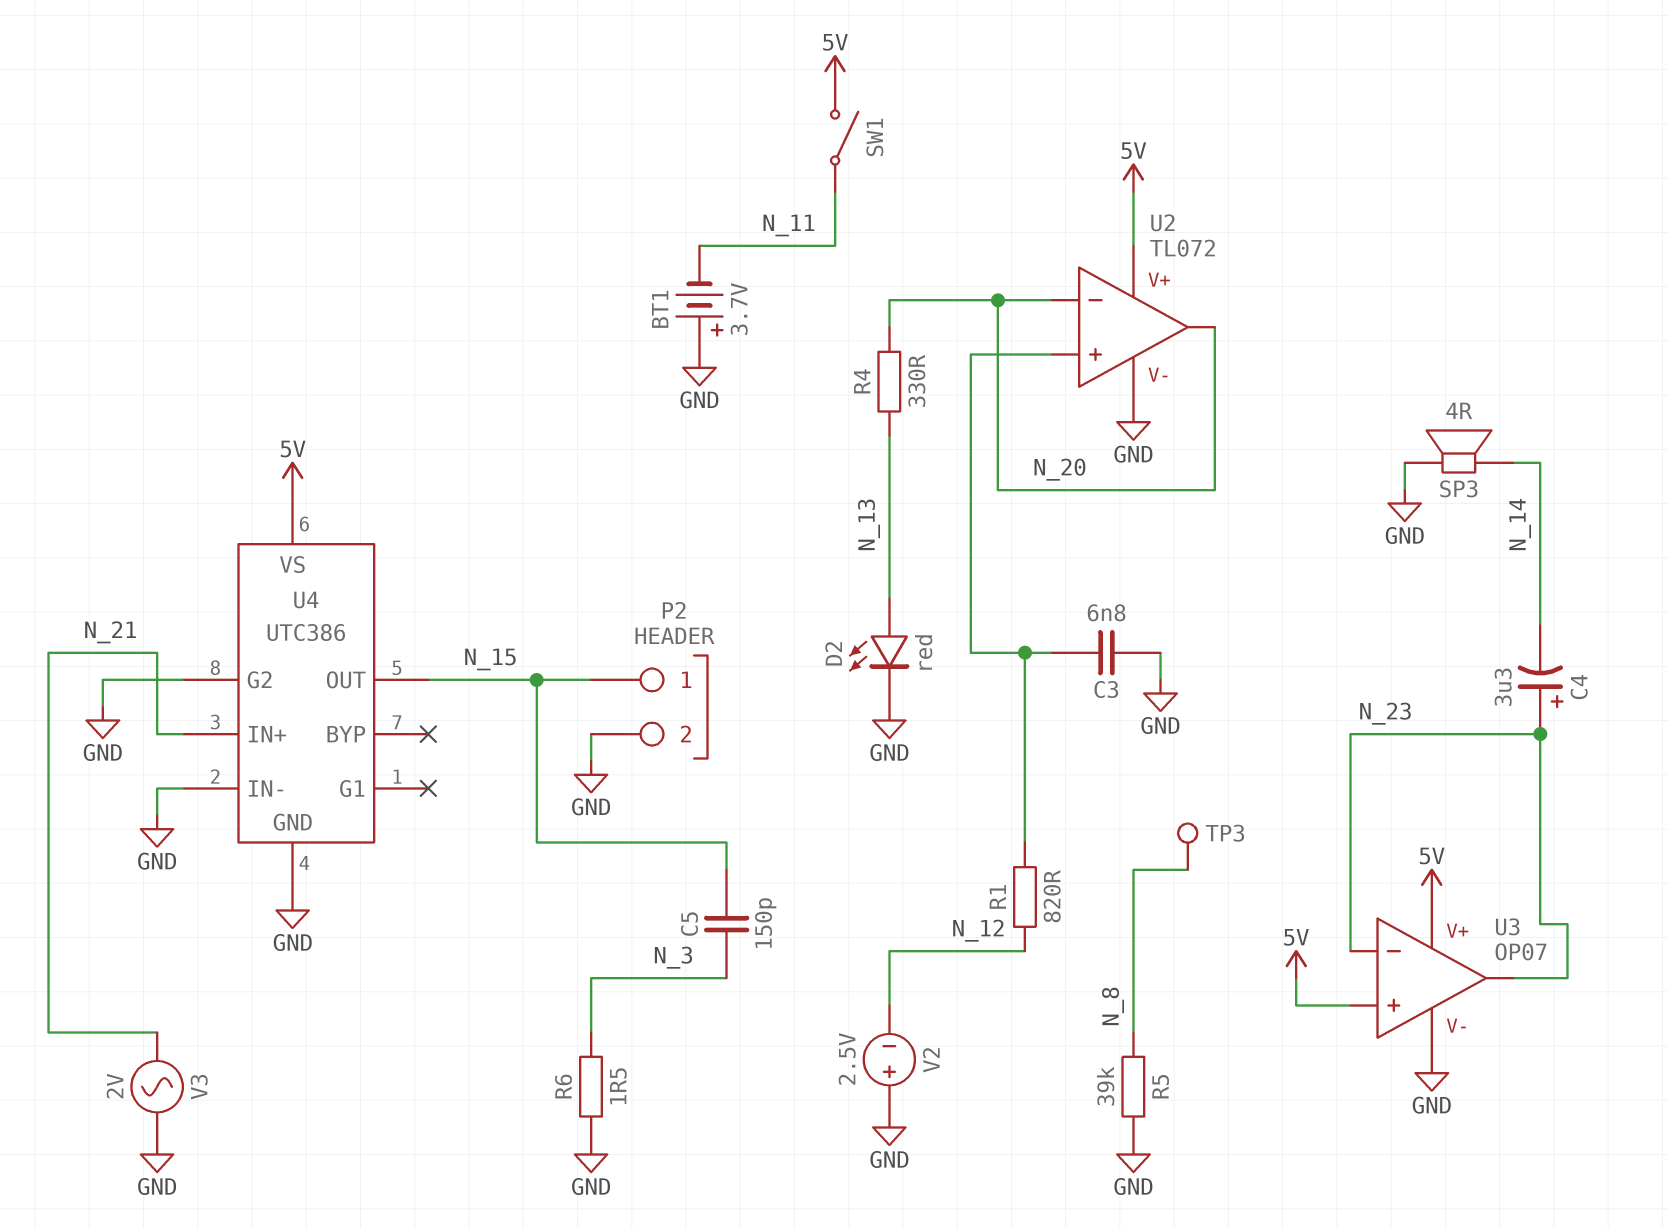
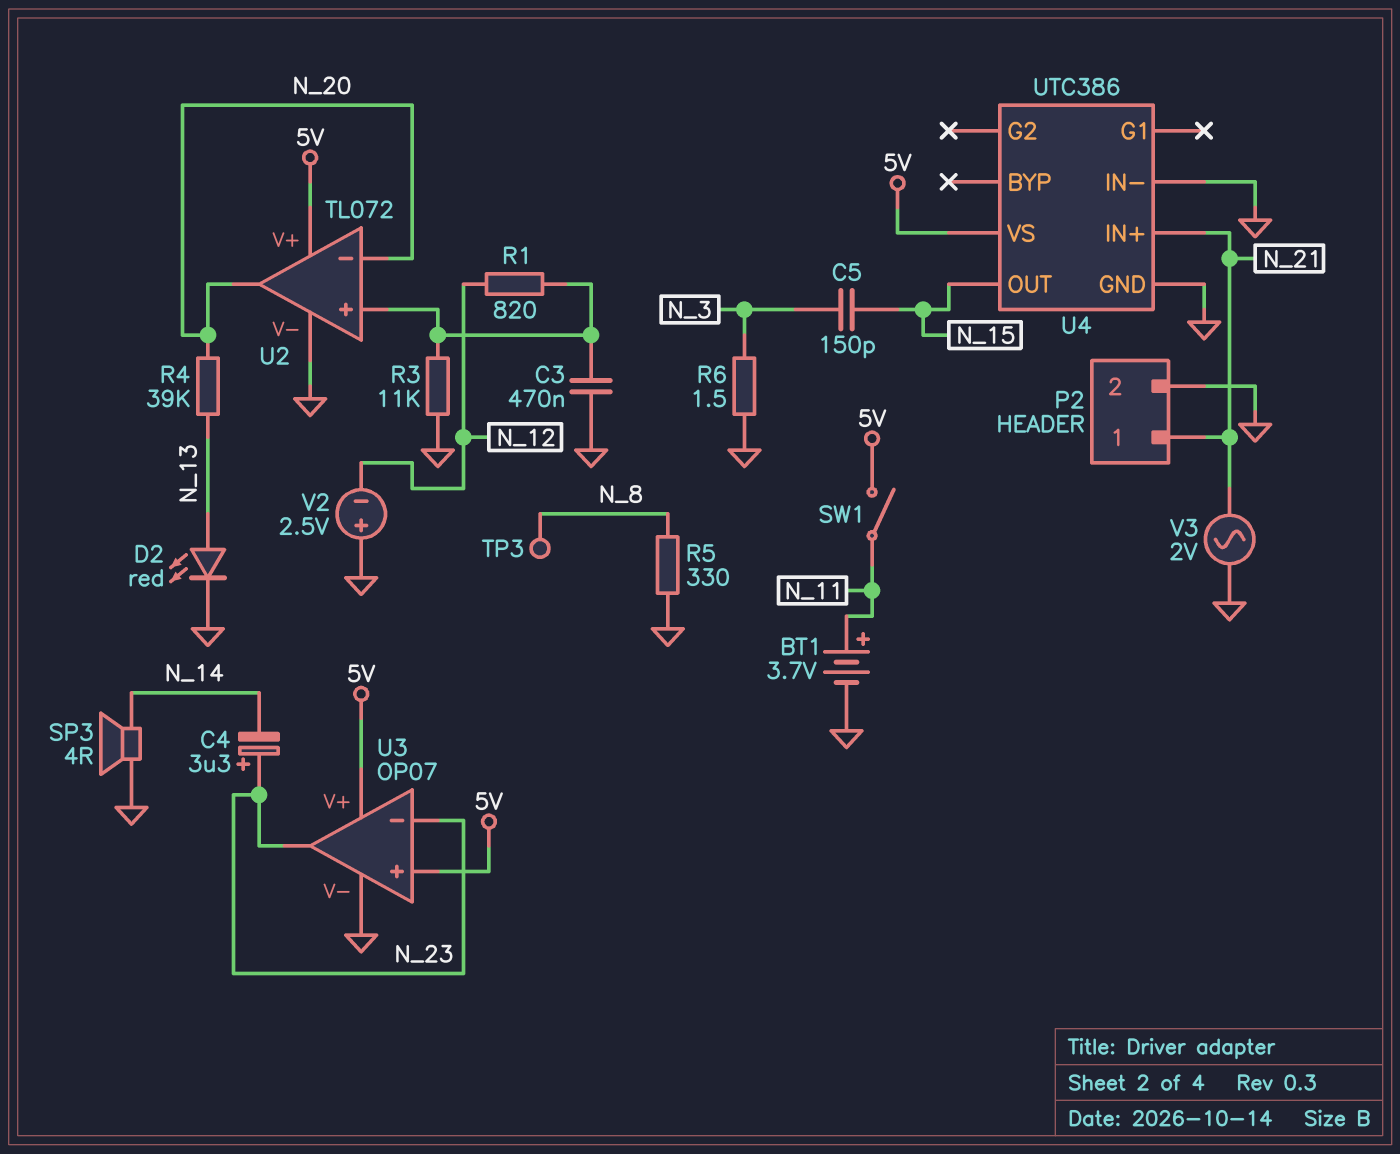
BT1: 3.7V (plus GND, minus N_11) -> 3.7V (plus N_11, minus GND)
C3: 6.8nF (GND, U2/in+) -> 470nF (GND, U2/in+)
P2 pin 1: N_15 -> N_21
R3: none -> 11k (GND, U2/in+)
R4: 330 (N_13, N_20) -> 39k (N_13, N_20)
R5: 39k (GND, N_8) -> 330 (GND, N_8)
U4 pin G2: GND -> none

